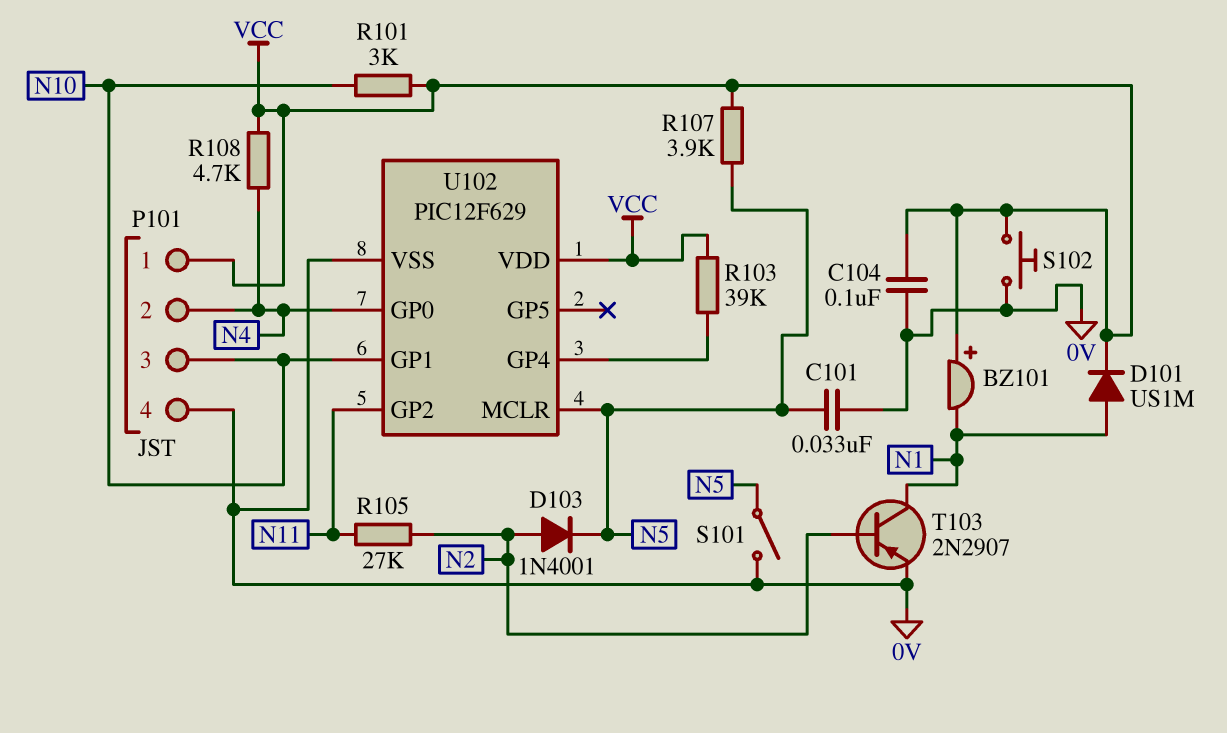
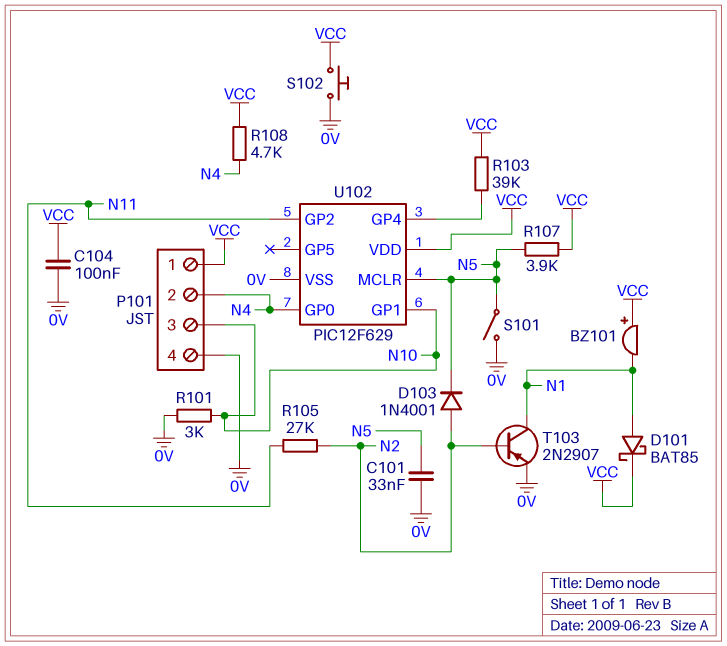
D101: diode US1M (A N1, K VCC) -> schottky BAT85 (A N1, K VCC)
R101: 3k (N10, VCC) -> 3k (0V, N10)

